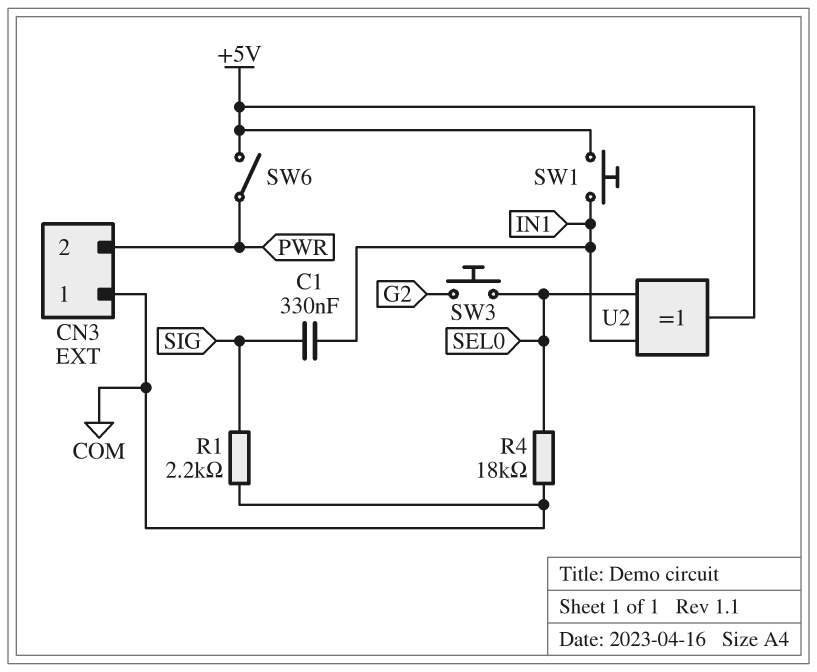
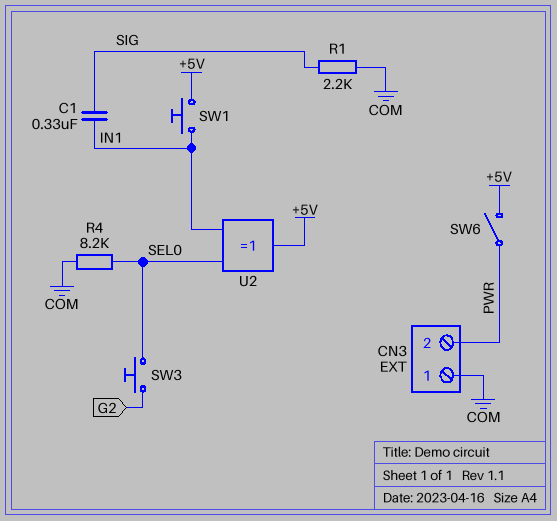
R4: 18k (COM, SEL0) -> 8.2k (COM, SEL0)

